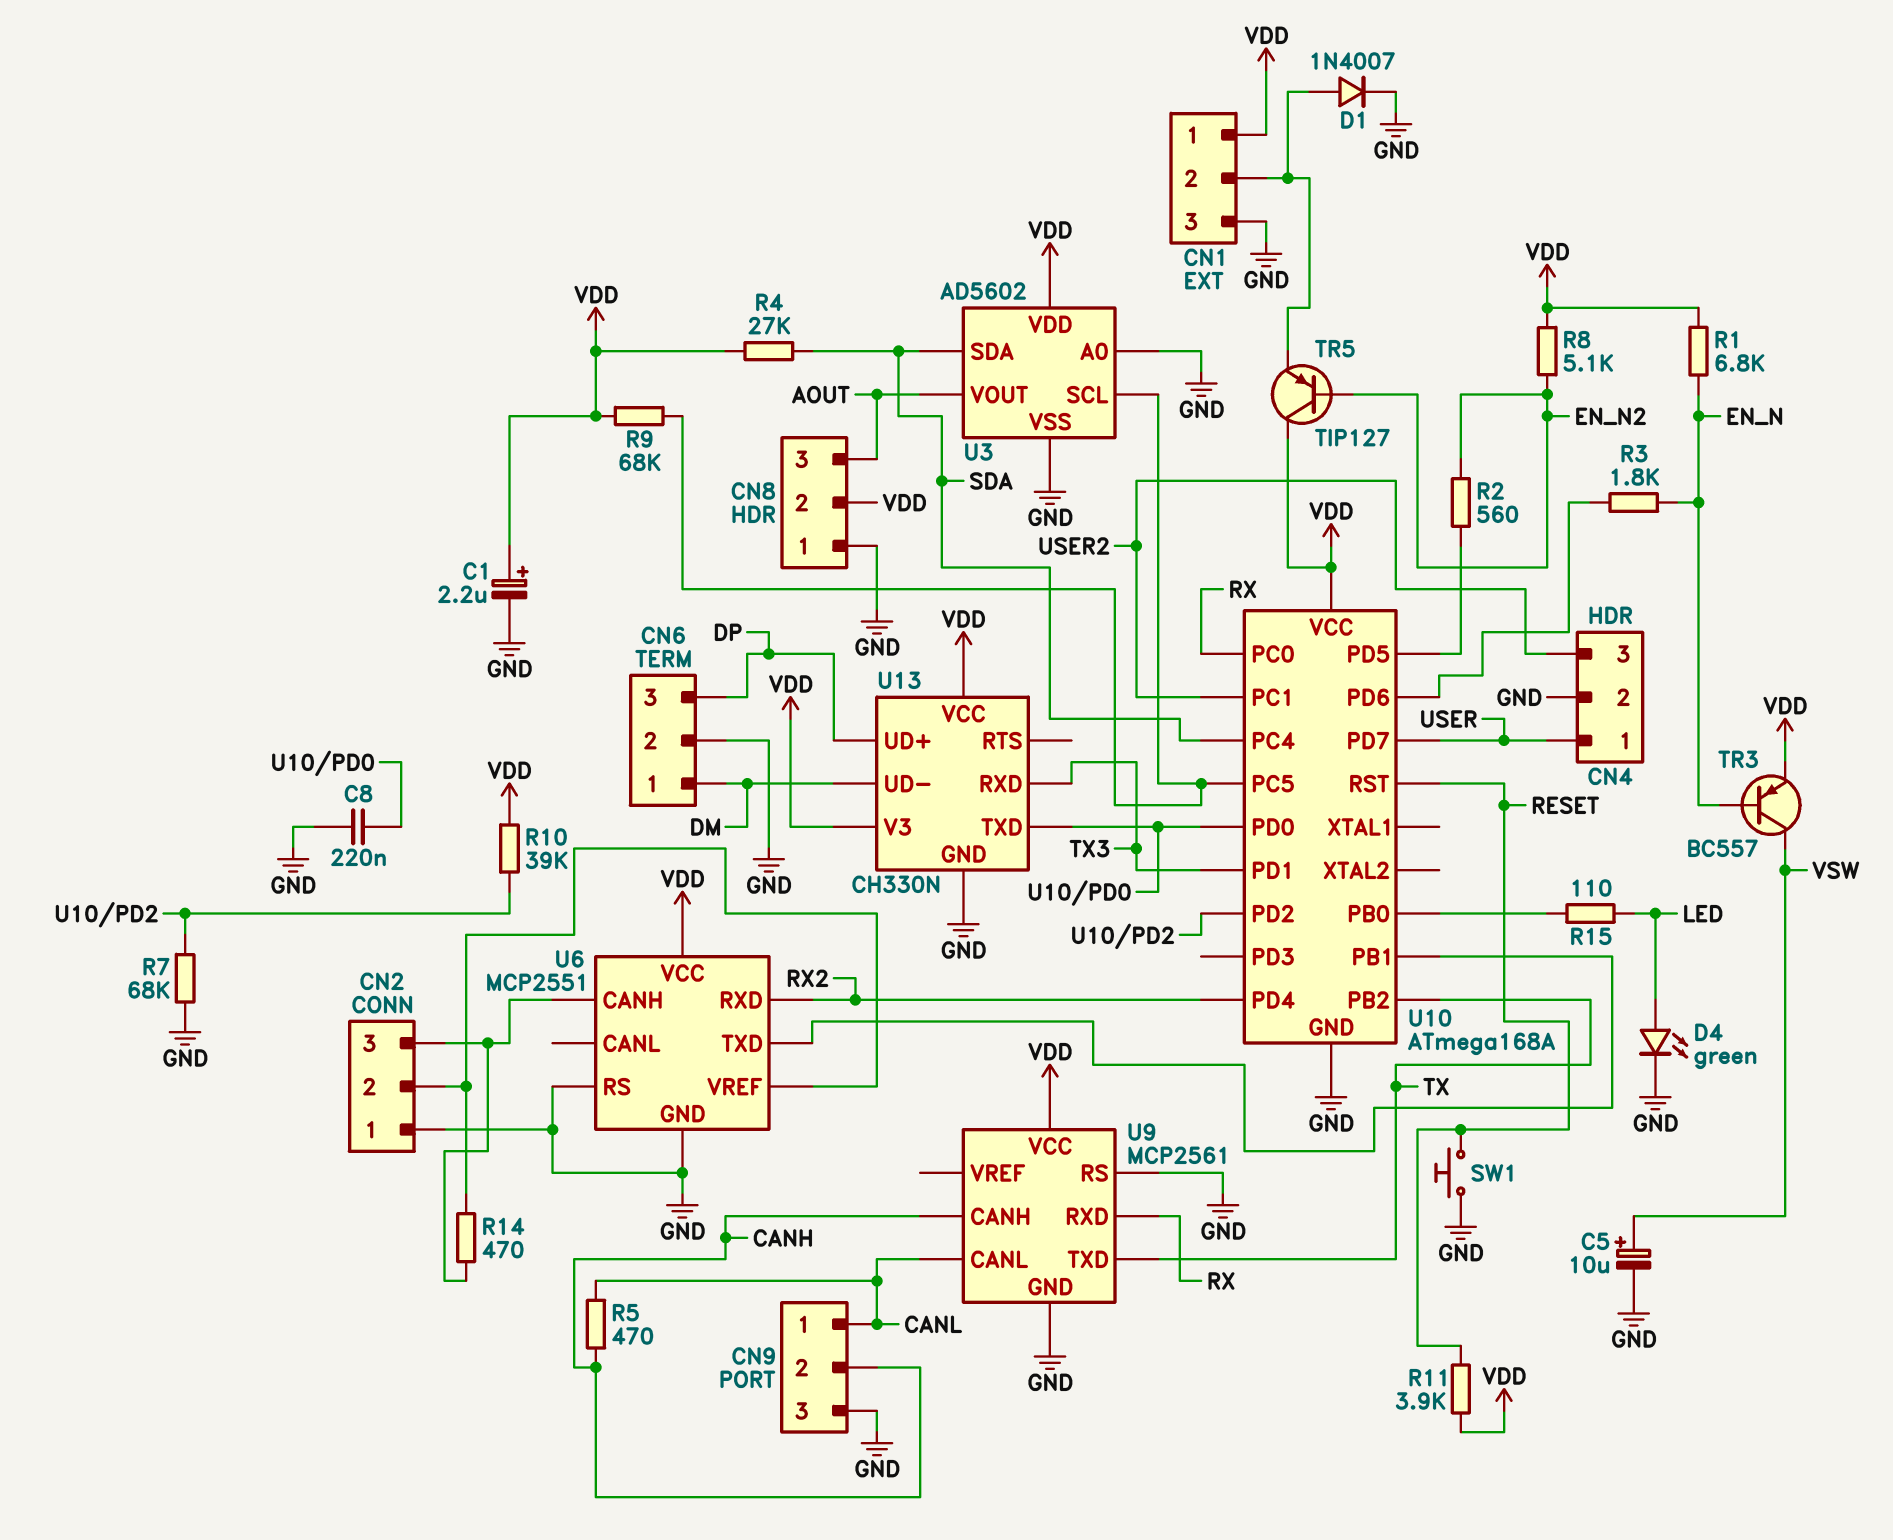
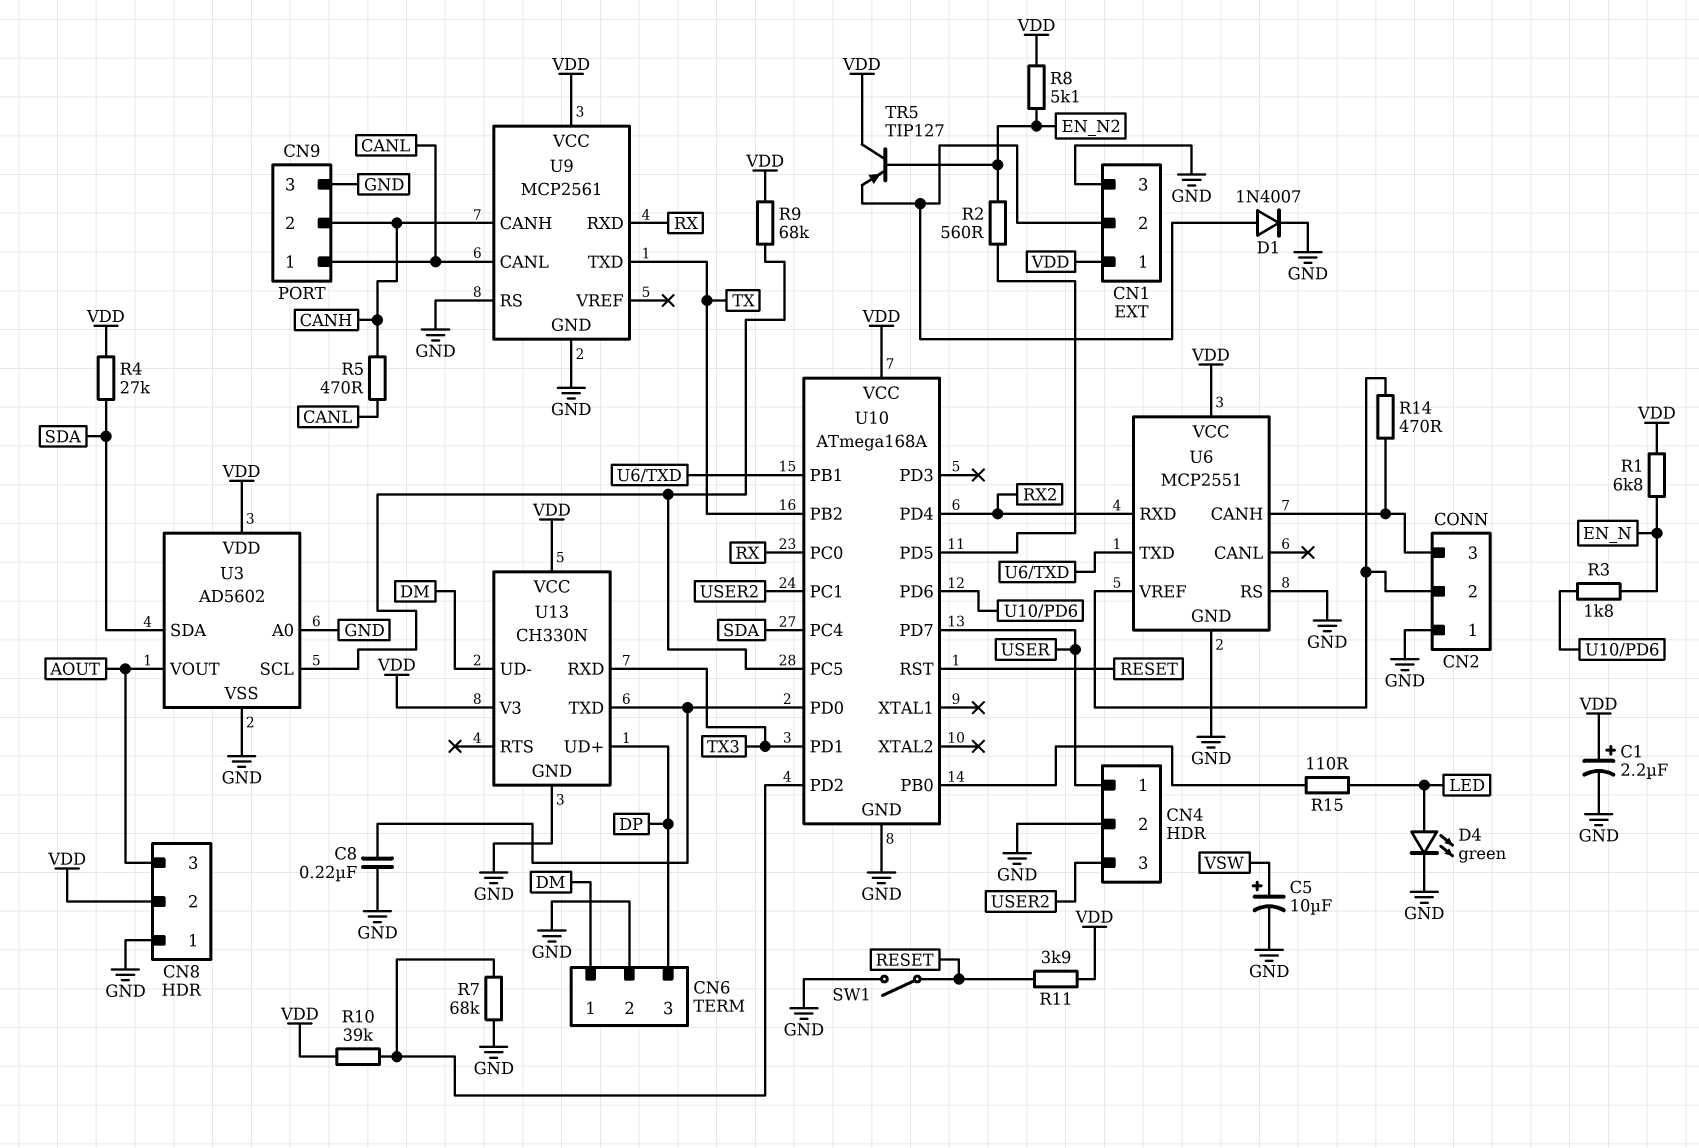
SW1: button (GND, RESET) -> switch (GND, RESET)
TR3: PNP BC557 (B EN_N, C VSW, E VDD) -> none

